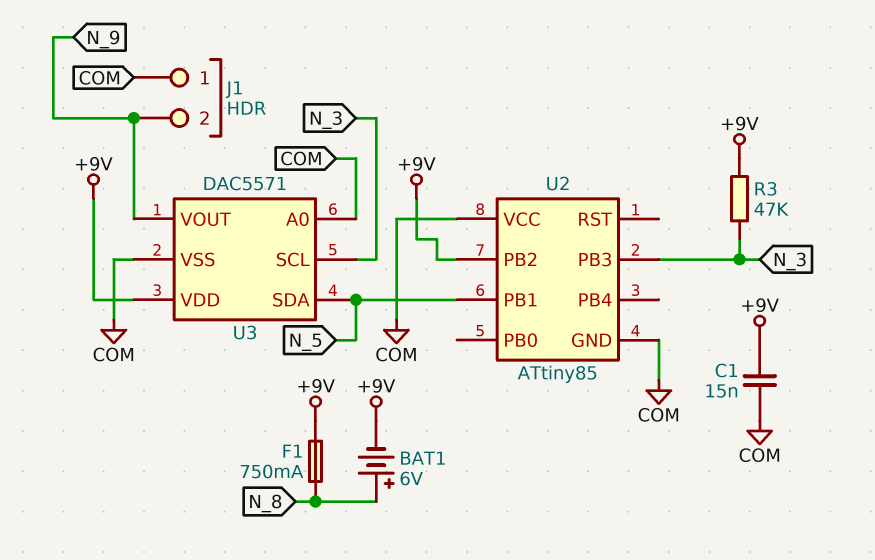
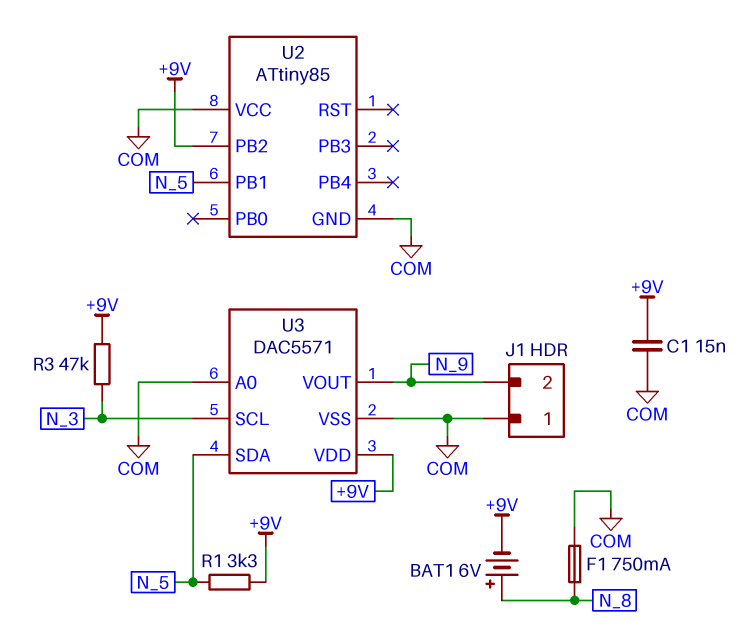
F1: 750mA (+9V, N_8) -> 750mA (COM, N_8)
R1: none -> 3.3k (+9V, N_5)
U2 pin PB3: N_3 -> none

